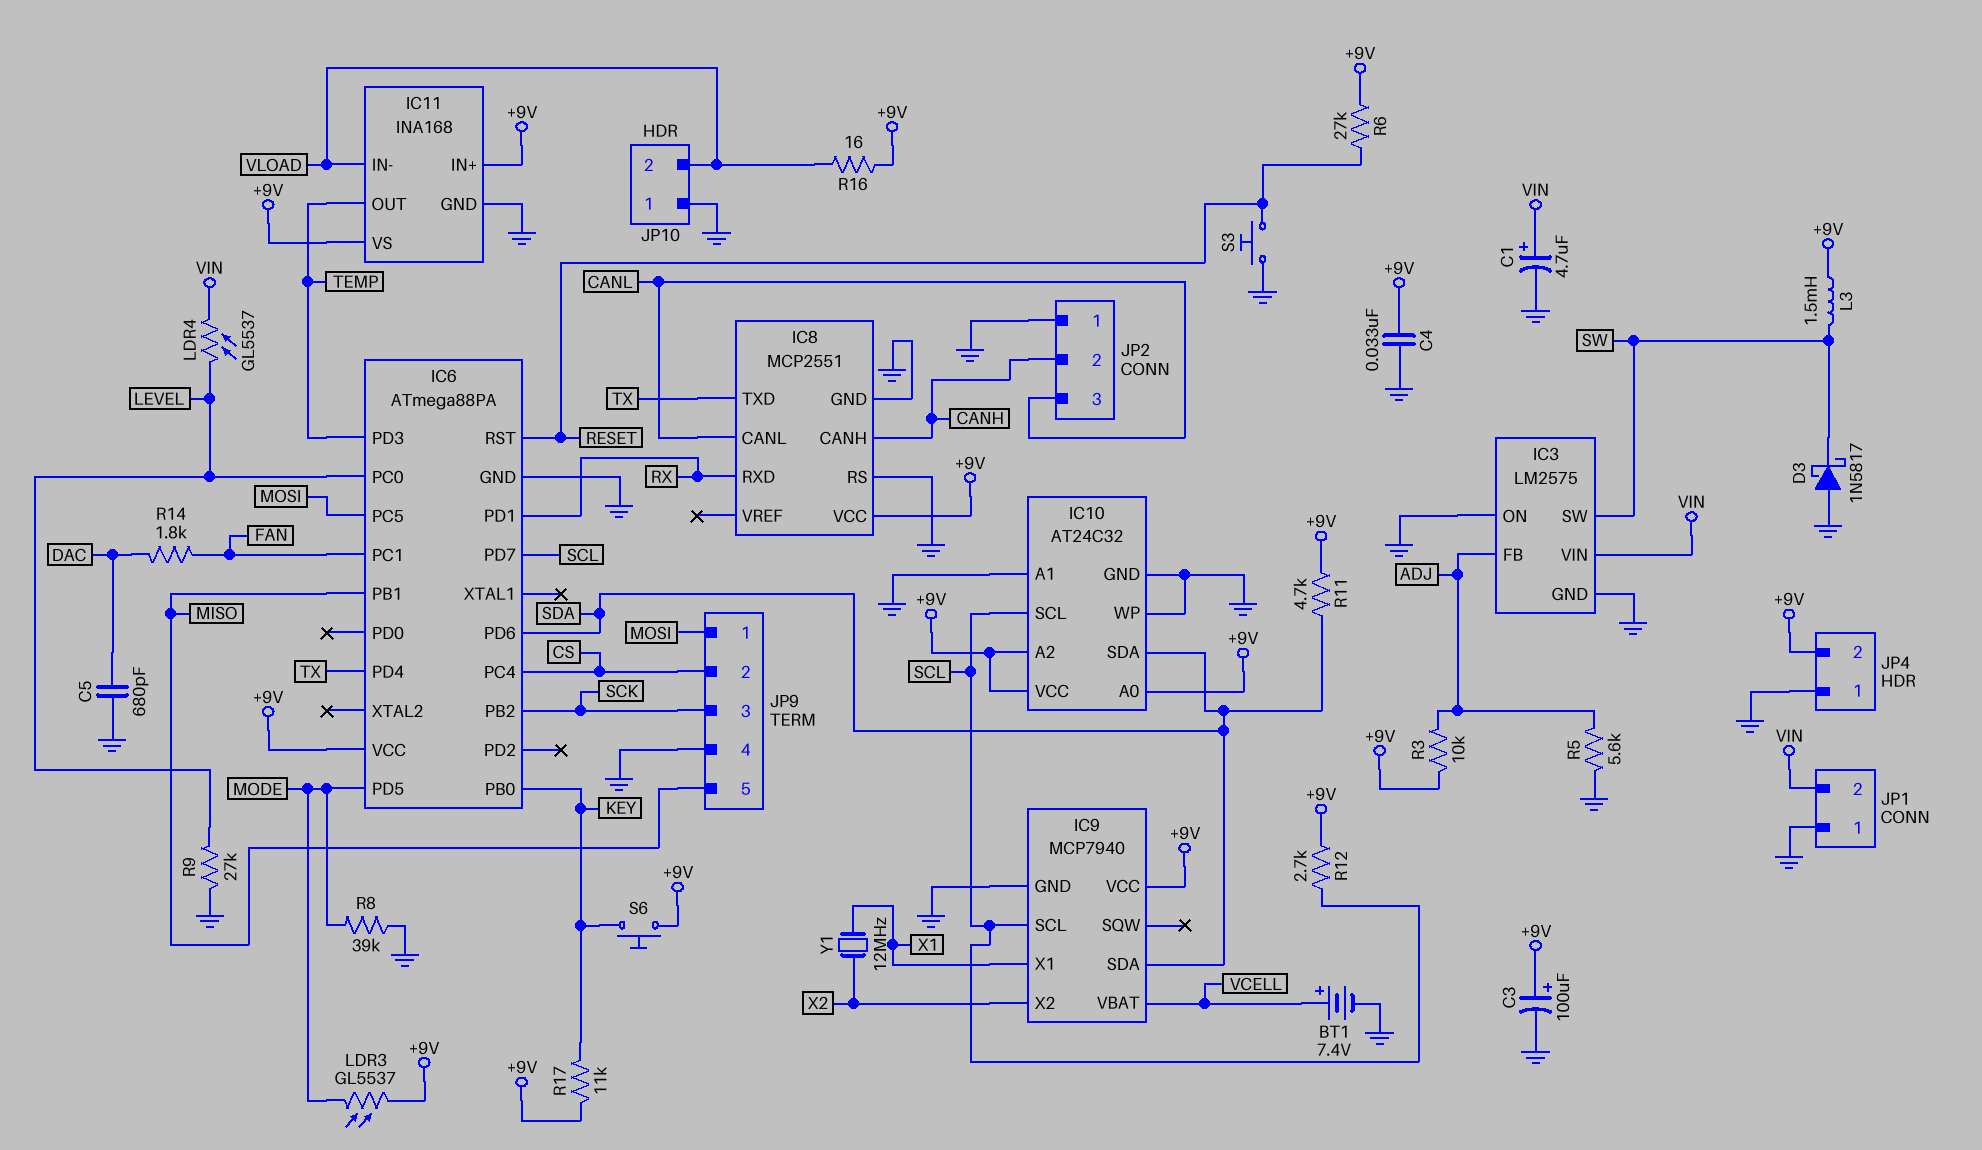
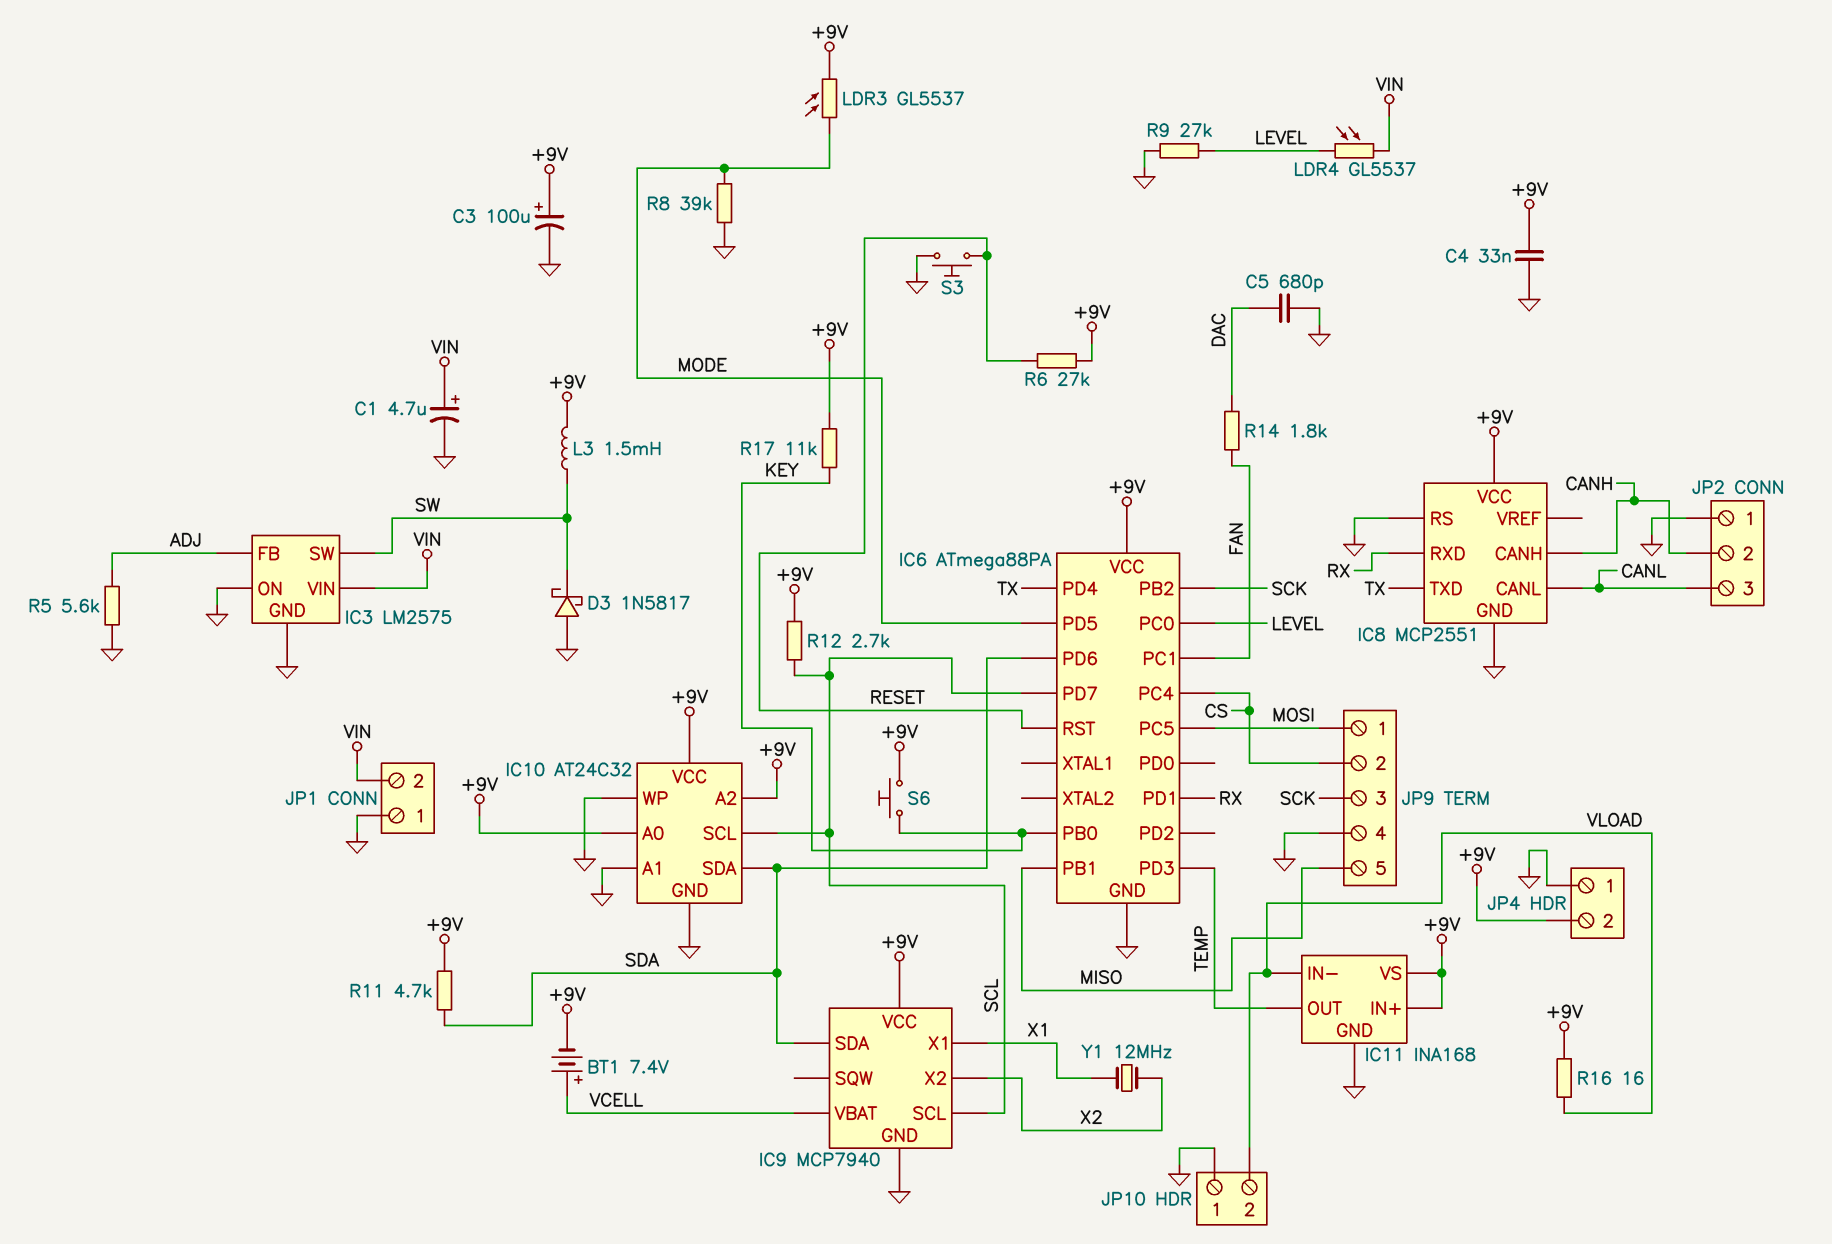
BT1: 7.4V (plus VCELL, minus GND) -> 7.4V (plus VCELL, minus +9V)
R3: 10k (+9V, ADJ) -> none

